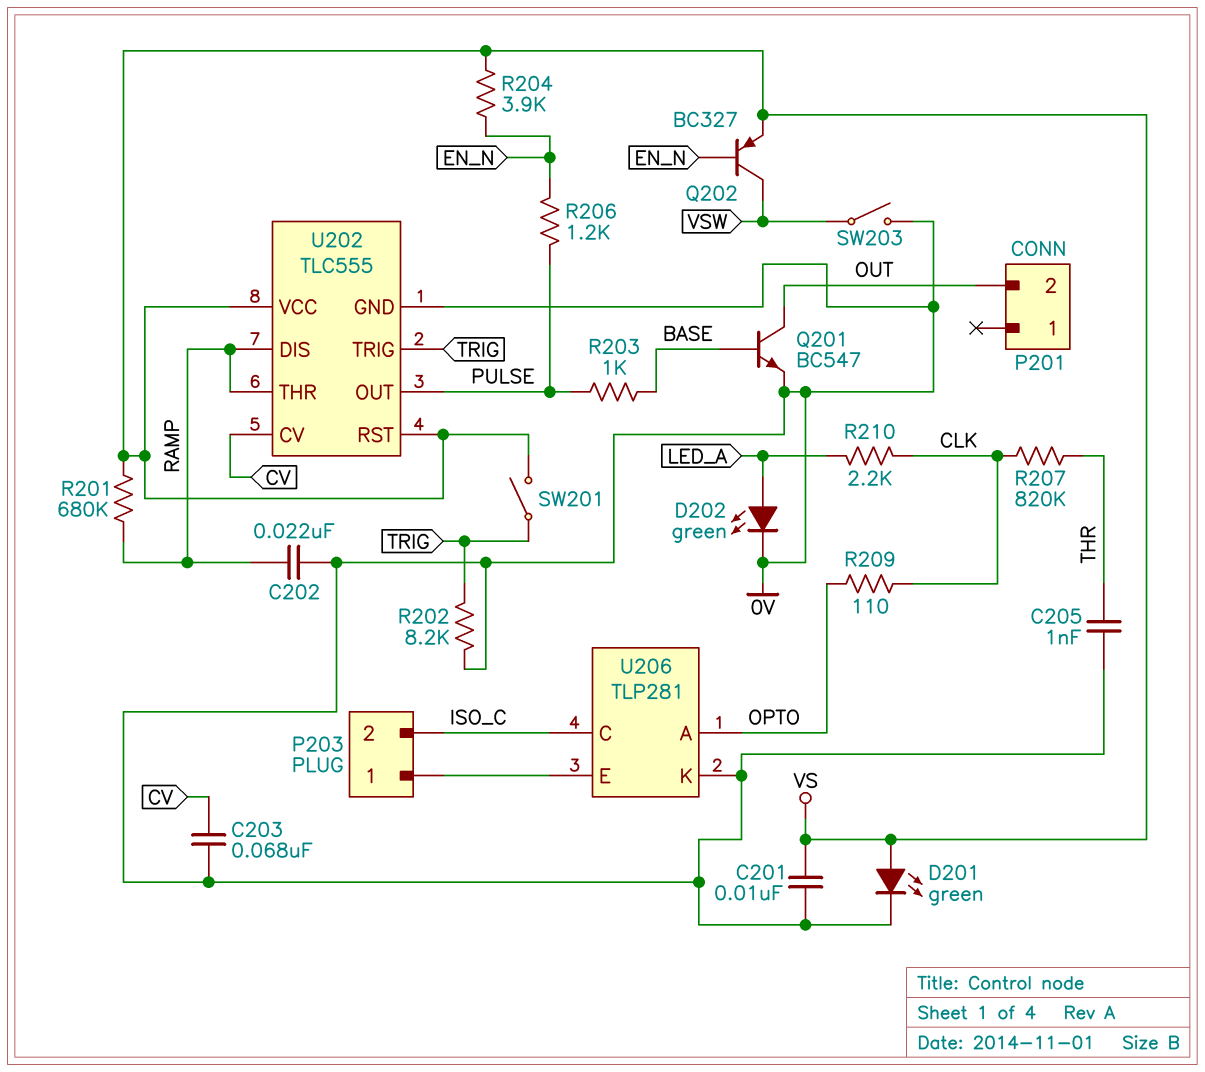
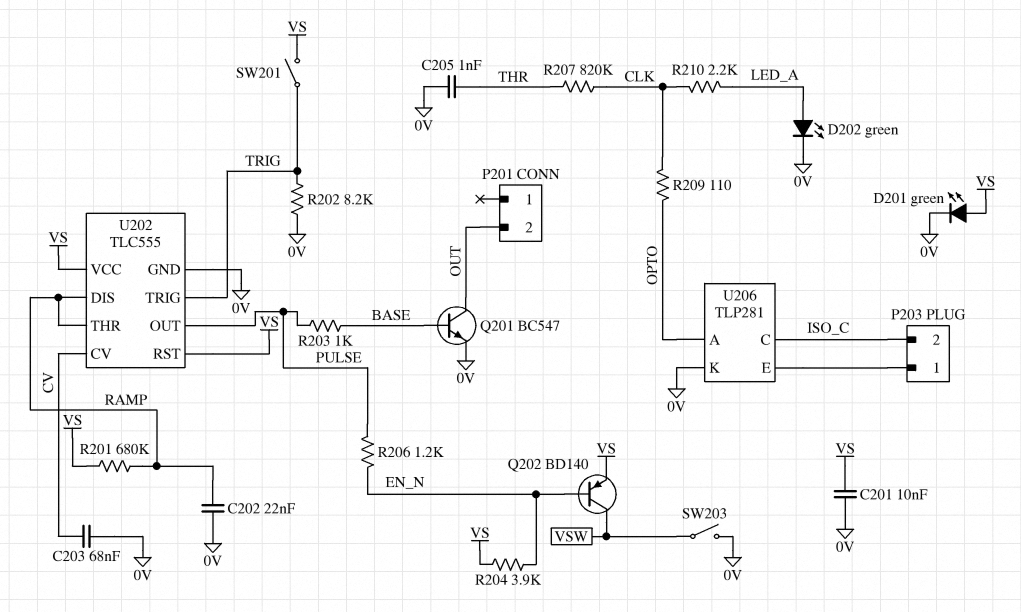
Q202: PNP BC327 (B EN_N, C VSW, E VS) -> PNP BD140 (B EN_N, C VSW, E VS)

